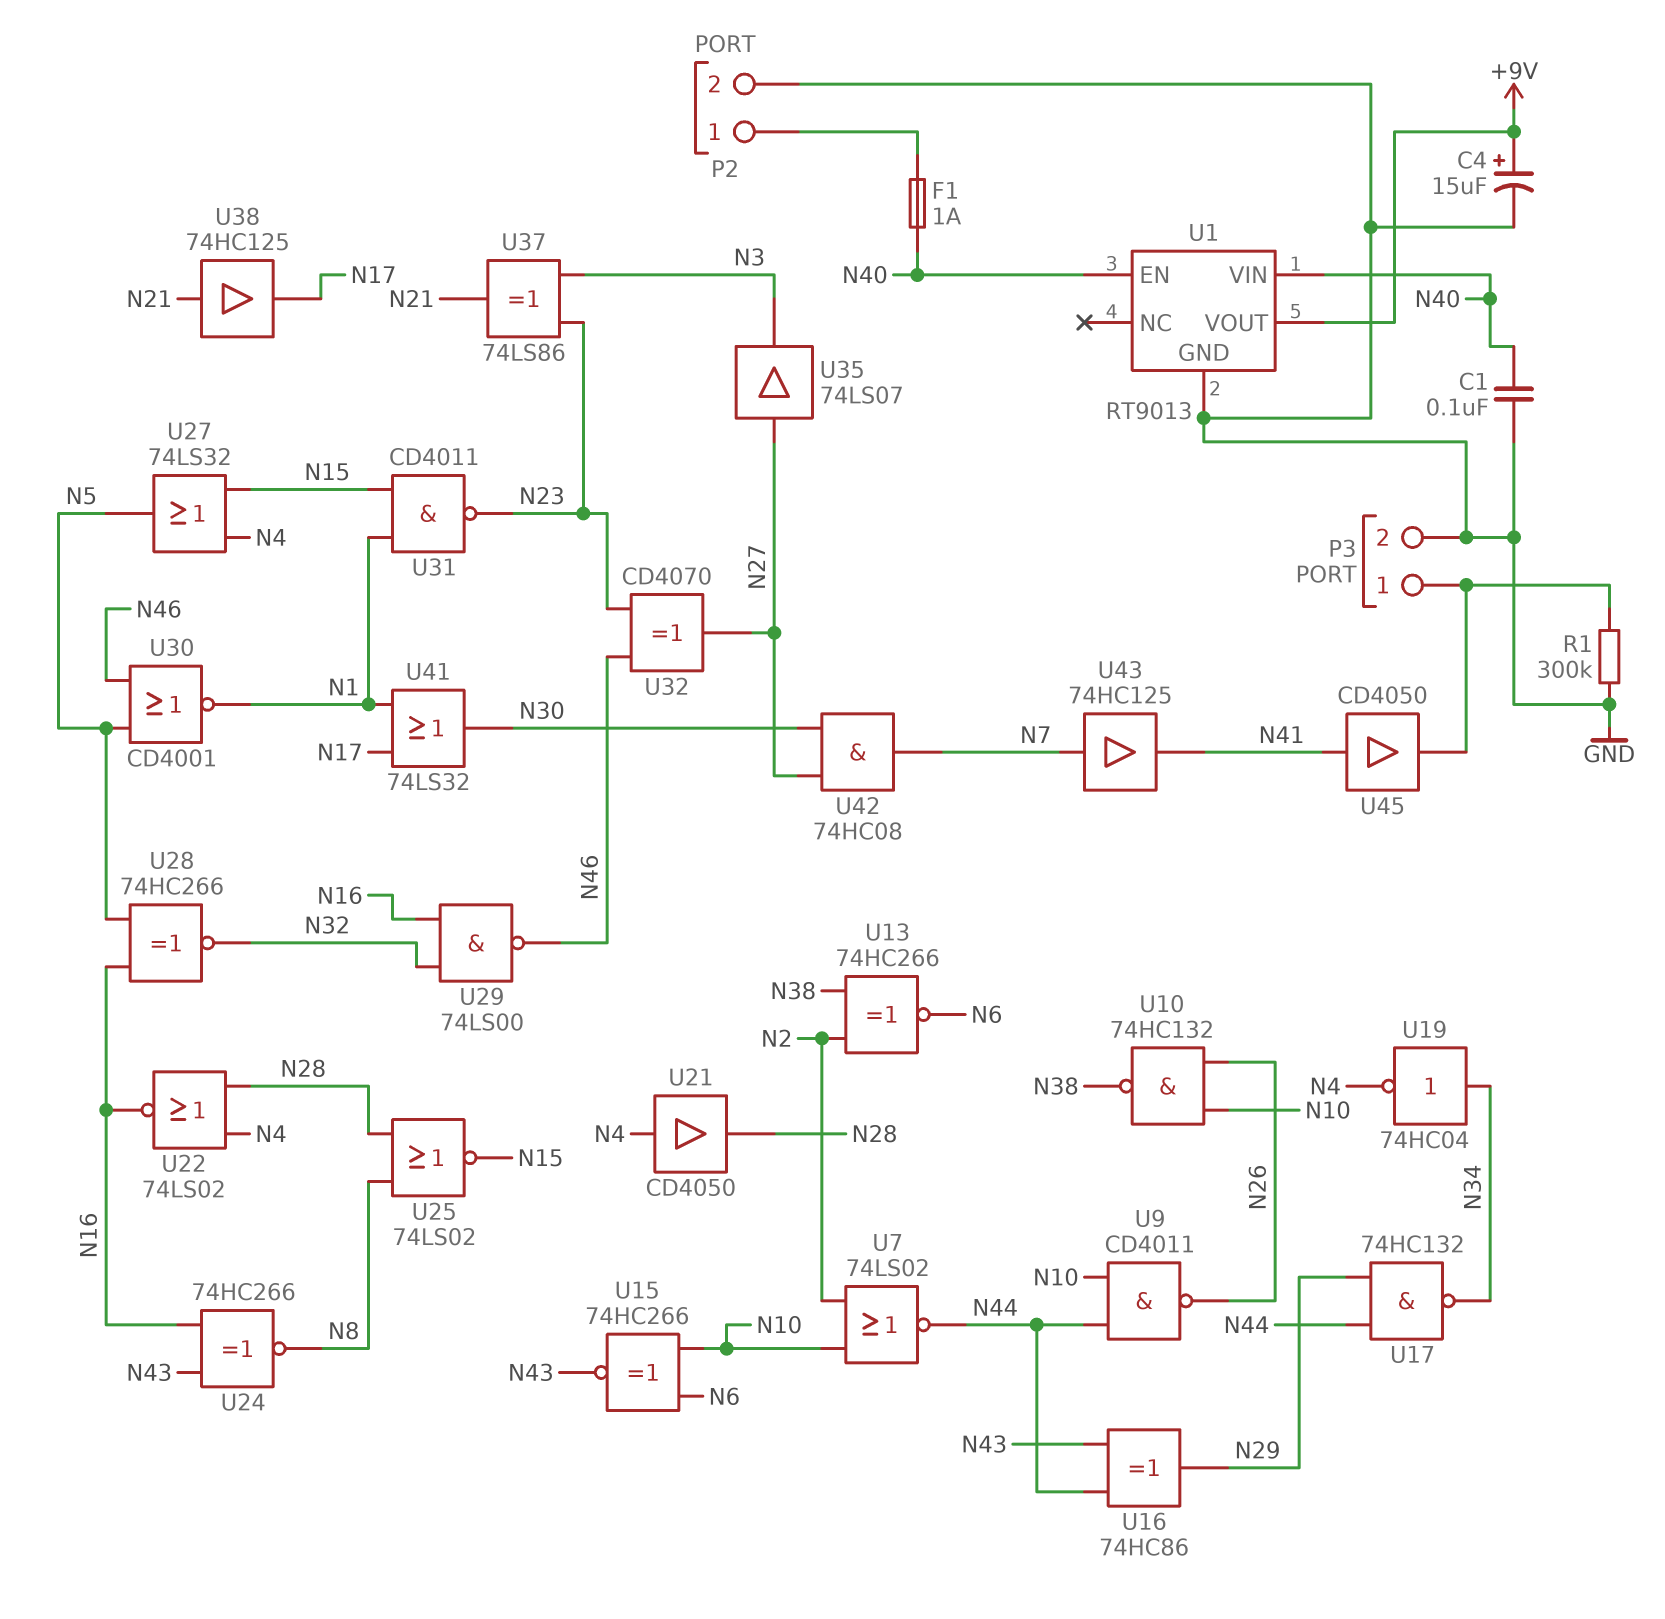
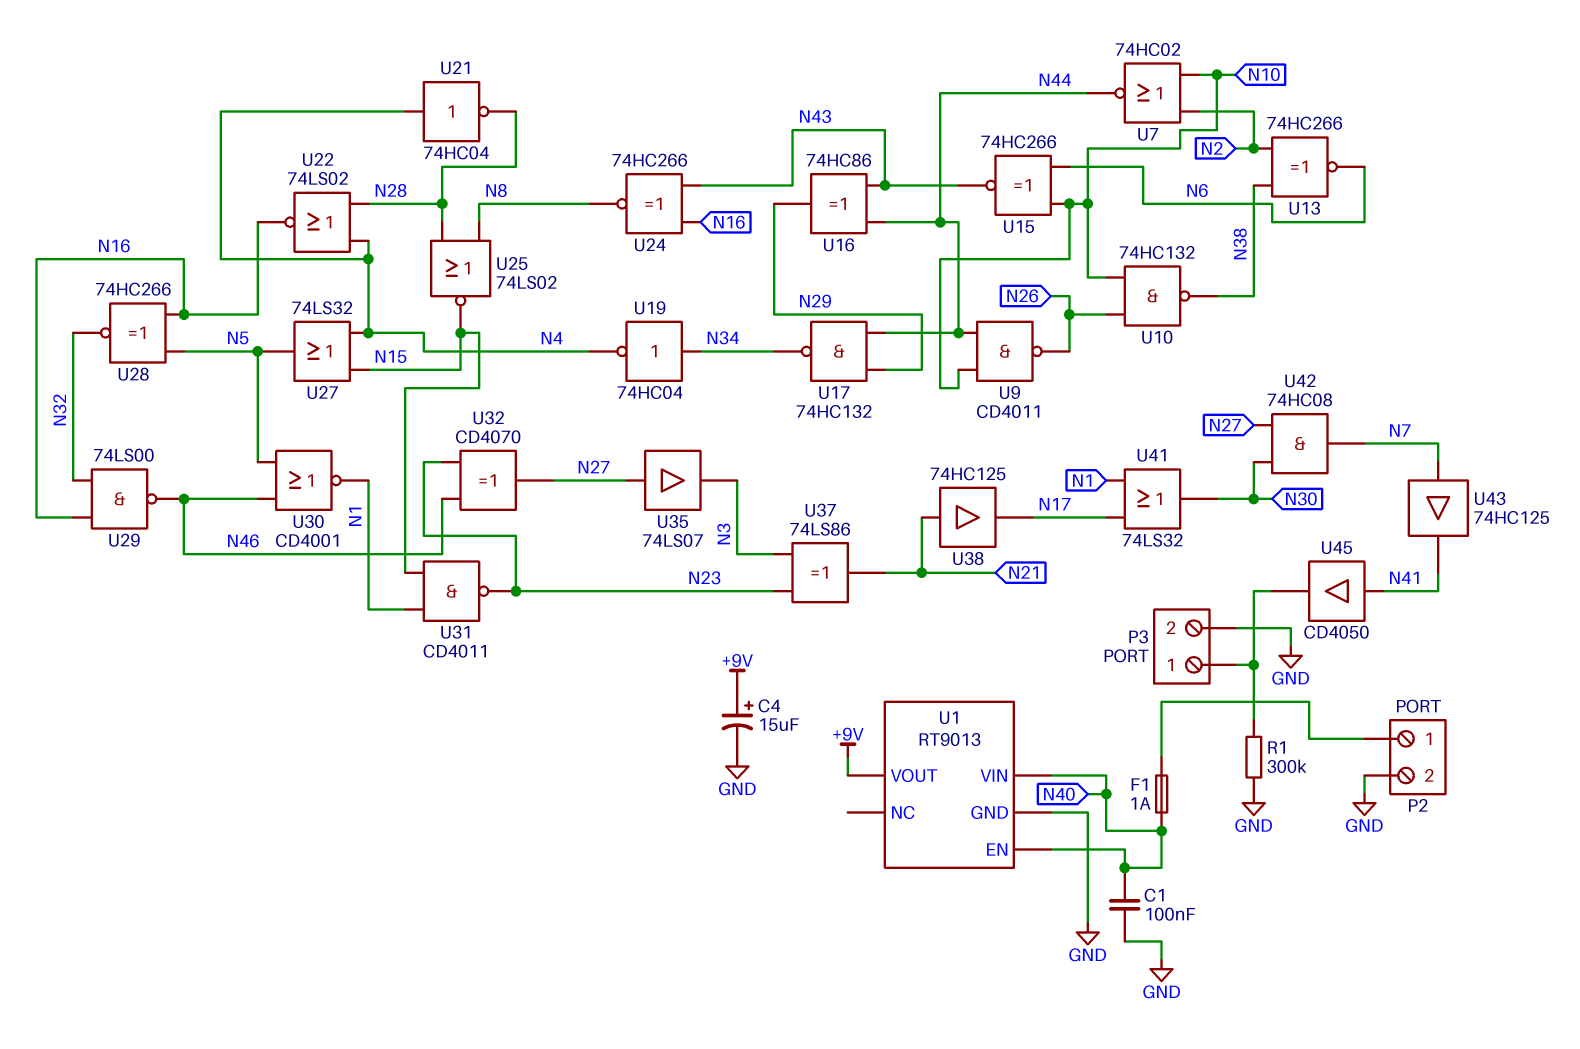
U7: NOR 74LS02 (in N2, in N10, out N44) -> NOR 74HC02 (in N2, in N10, out N44)
U21: buffer CD4050 (in N4, out N28) -> NOT 74HC04 (in N4, out N28)

